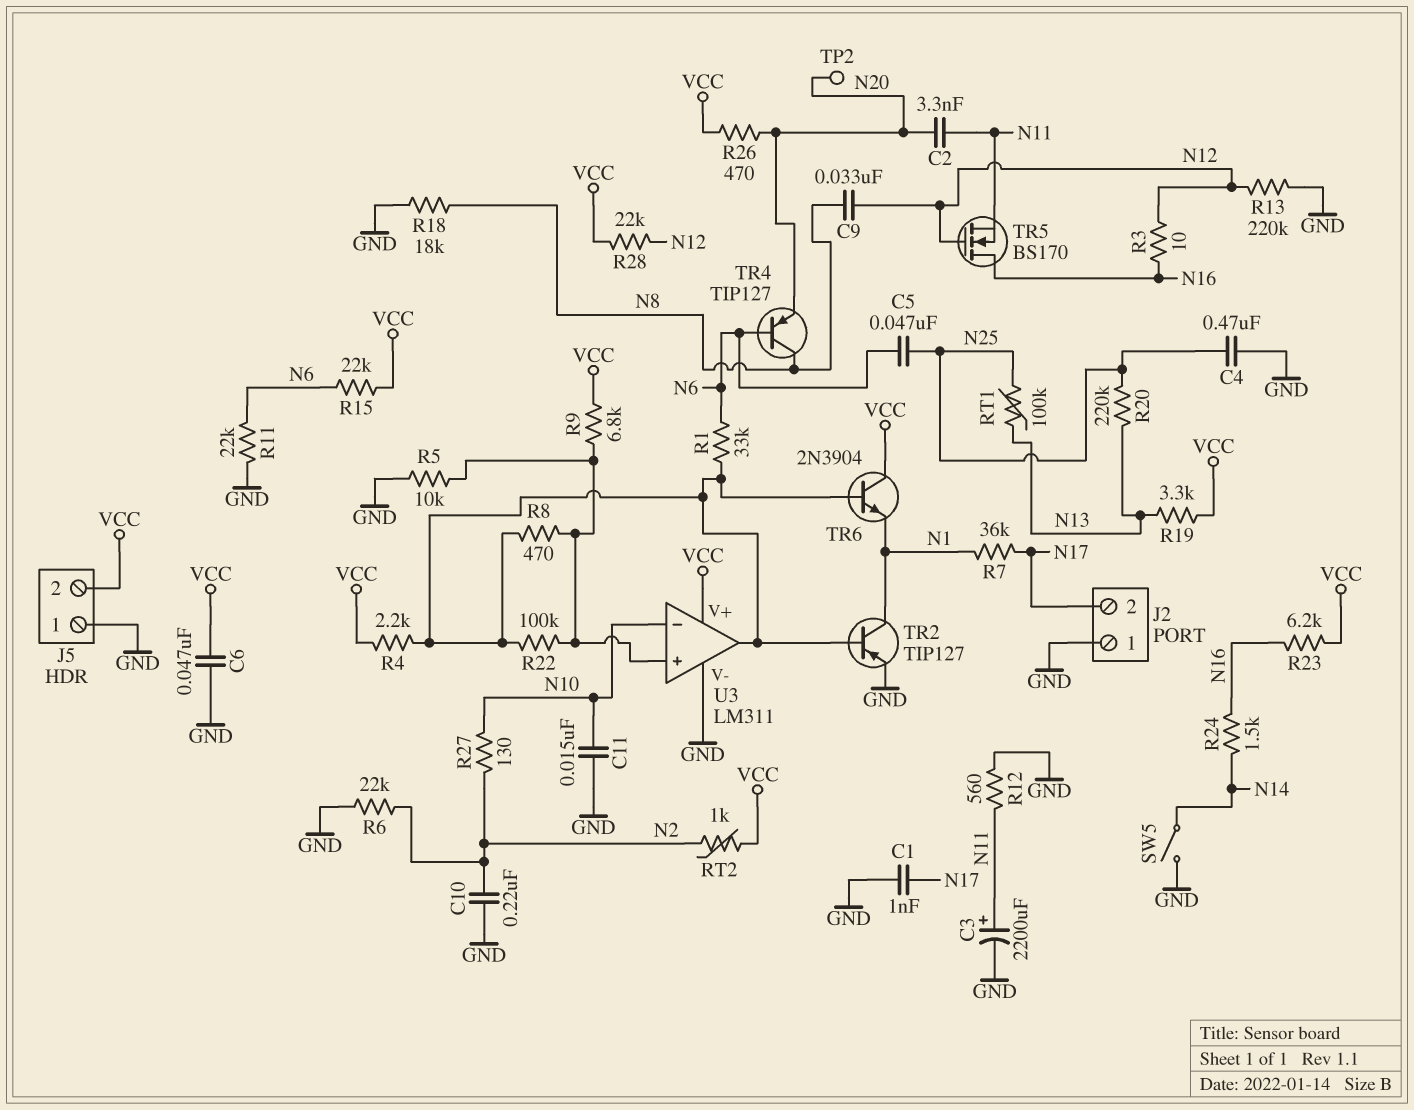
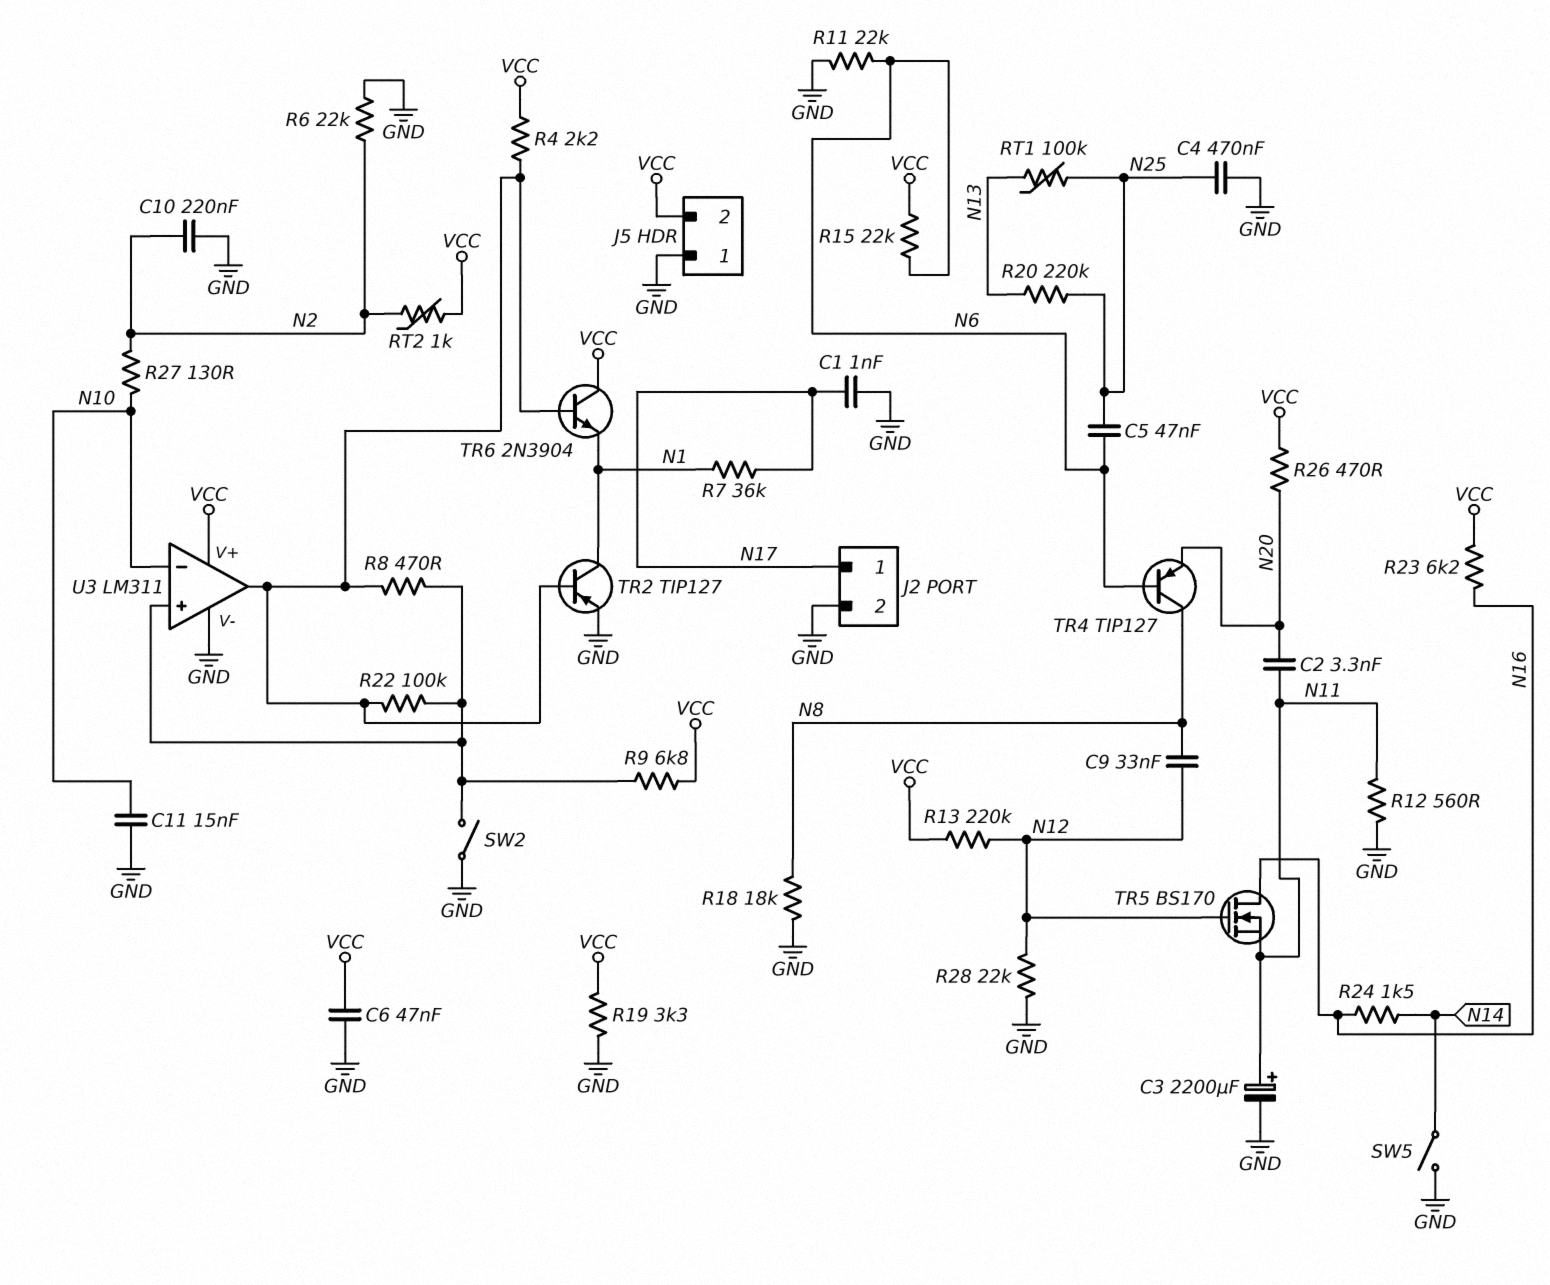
J2 pin 1: GND -> N17
J2 pin 2: N17 -> GND
R1: 33k (N6, U3/out) -> none
R3: 10 (N12, N16) -> none
R5: 10k (GND, U3/in+) -> none
R13: 220k (GND, N12) -> 220k (N12, VCC)
R19: 3.3k (N13, VCC) -> 3.3k (GND, VCC)
R28: 22k (N12, VCC) -> 22k (GND, N12)
SW2: none -> switch (GND, U3/in+)
TP2: test point (N20) -> none

